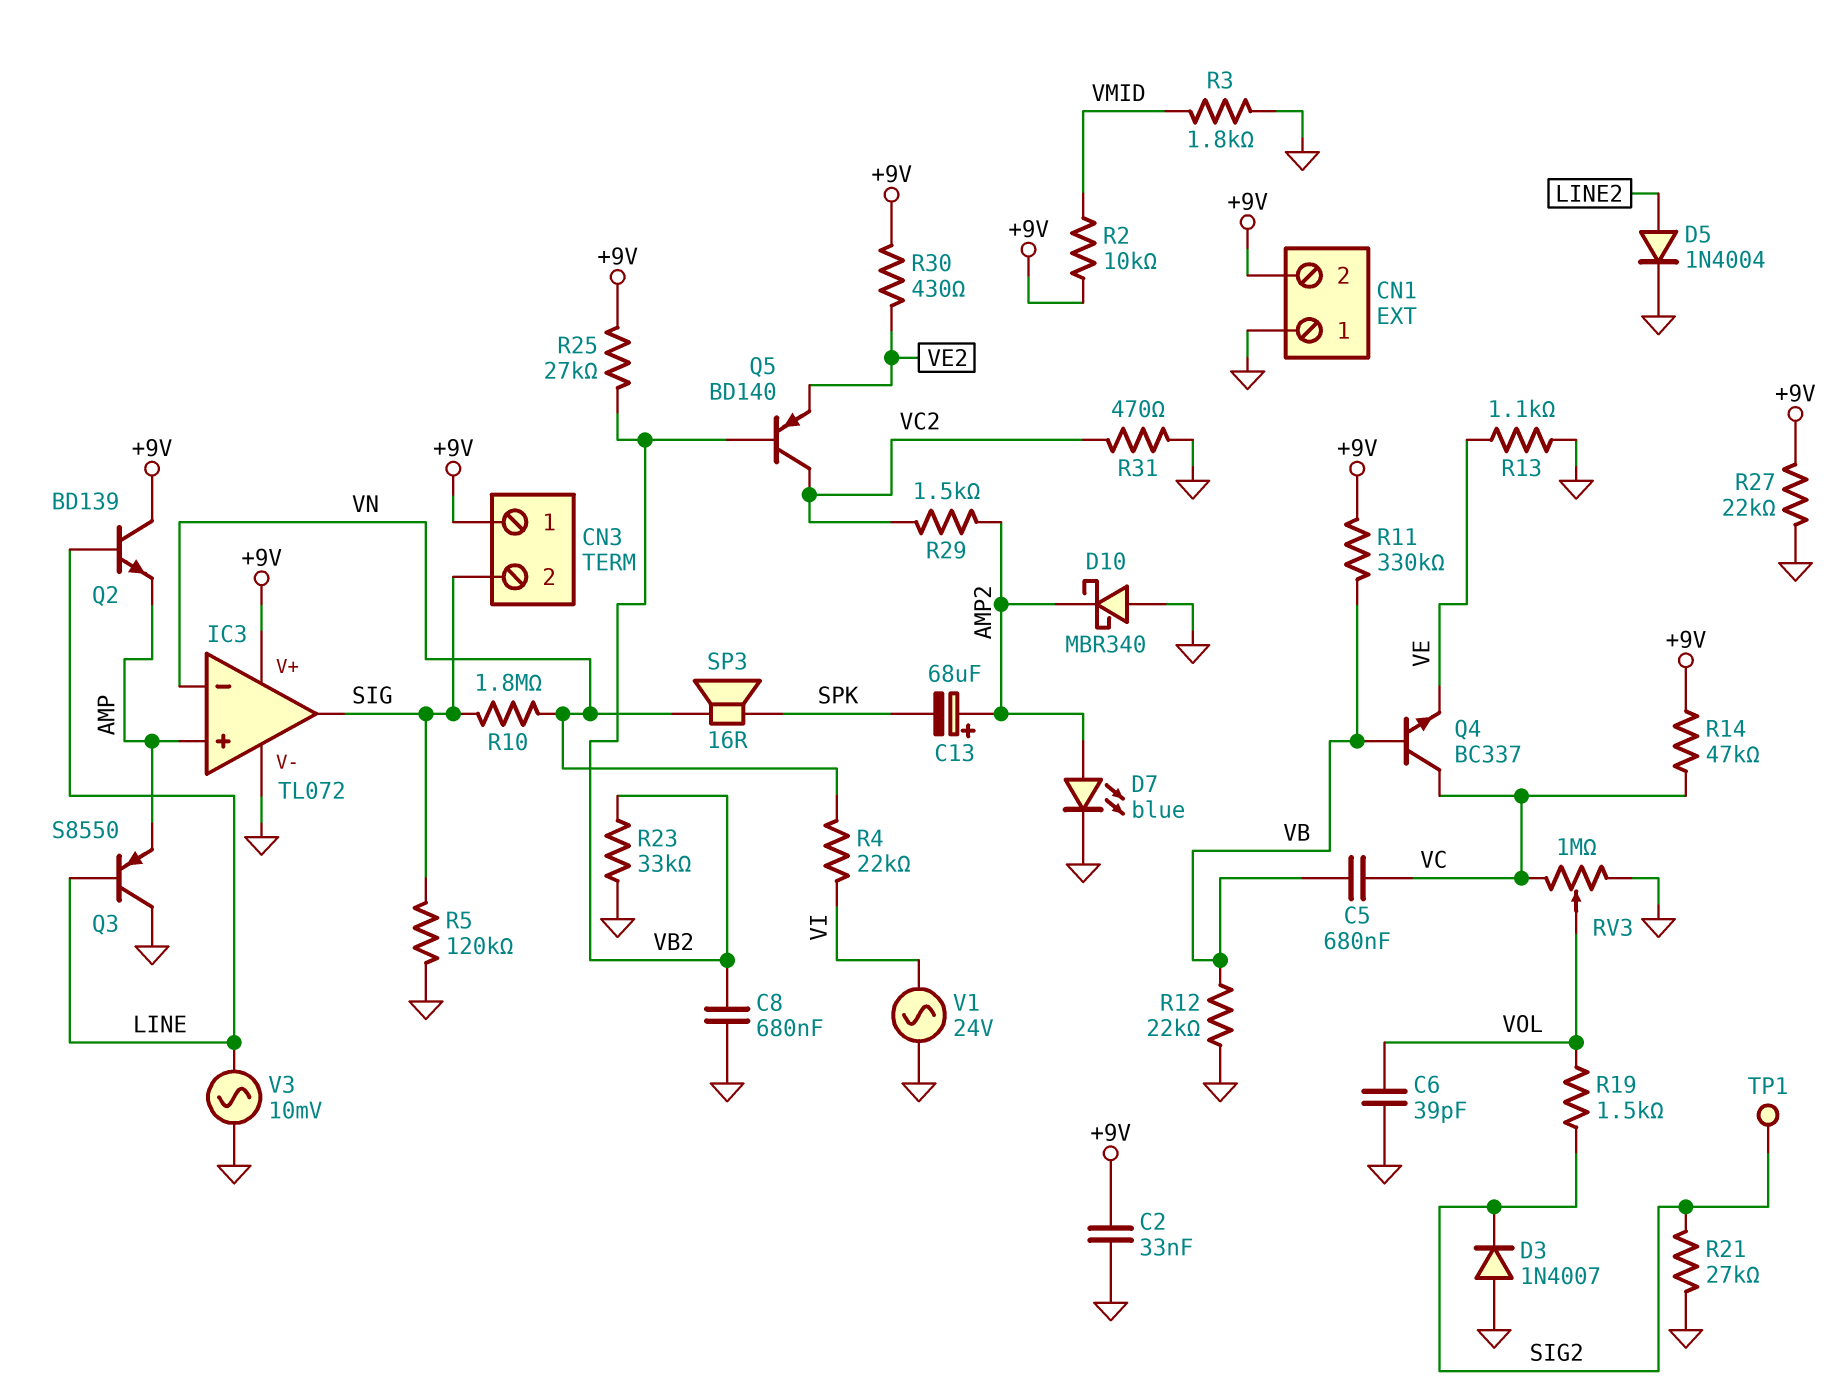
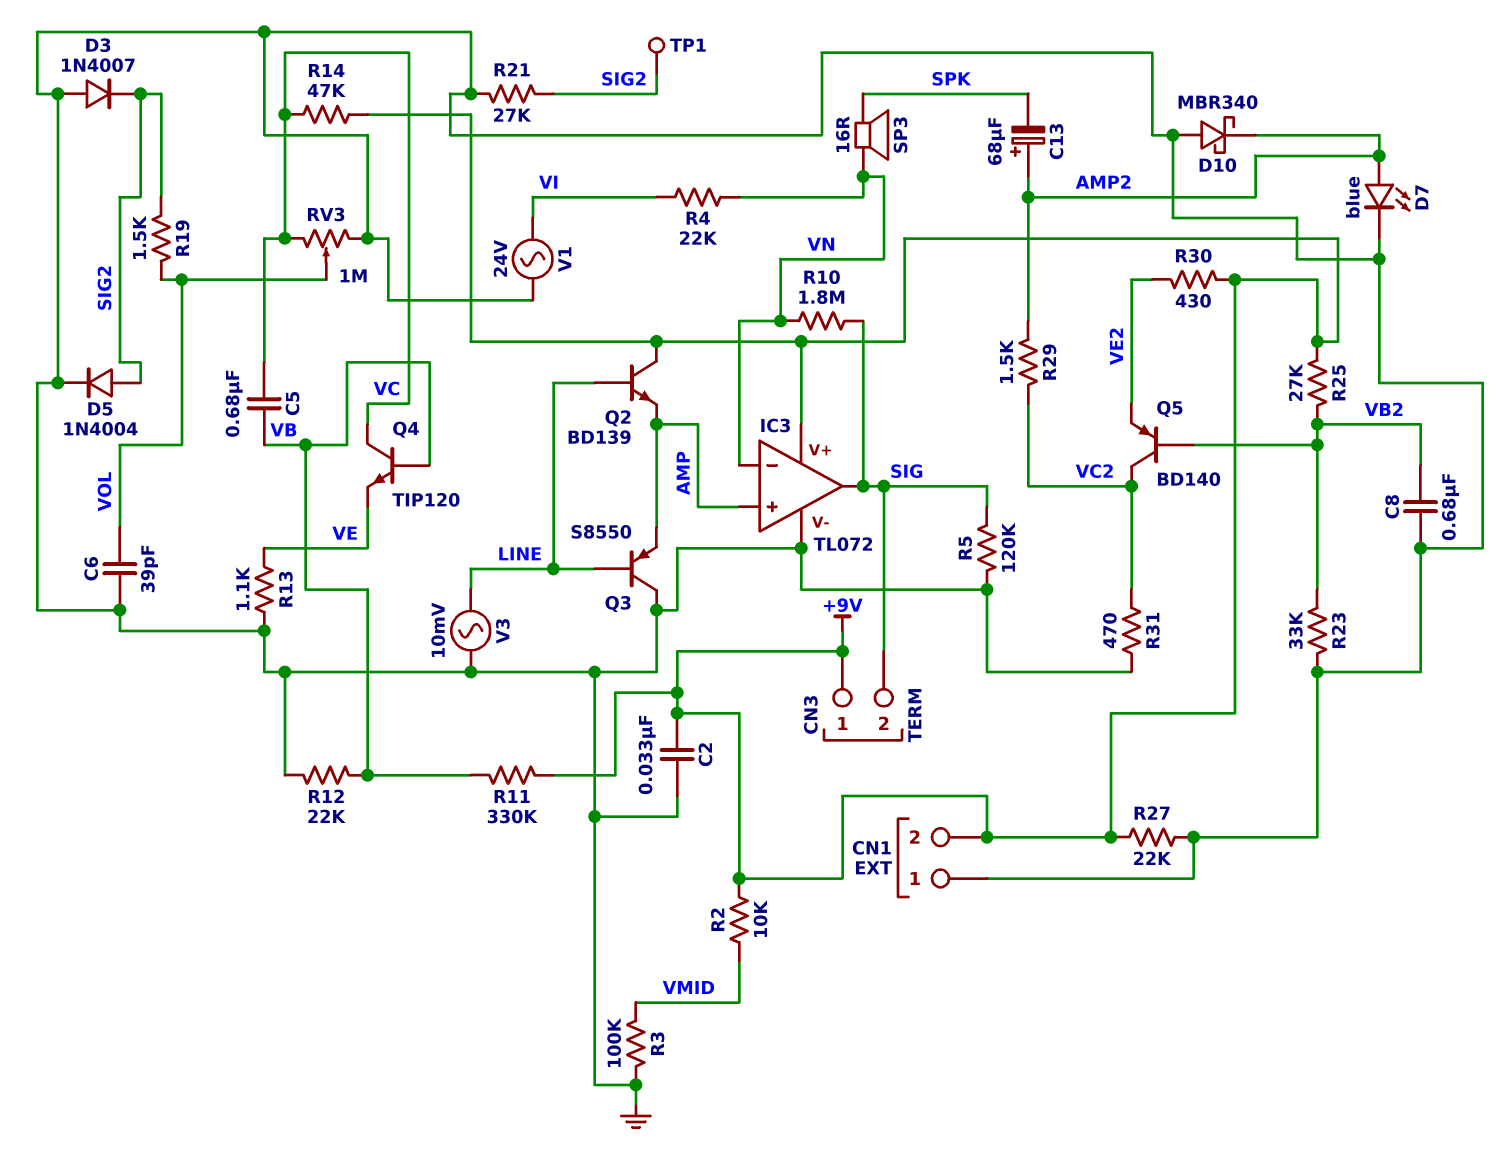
D5: diode 1N4004 (A LINE2, K GND) -> diode 1N4004 (A SIG2, K GND)
Q4: NPN BC337 (B VB, C VC, E VE) -> NPN TIP120 (B VB, C VC, E VE)
R3: 1.8k (GND, VMID) -> 100k (GND, VMID)

